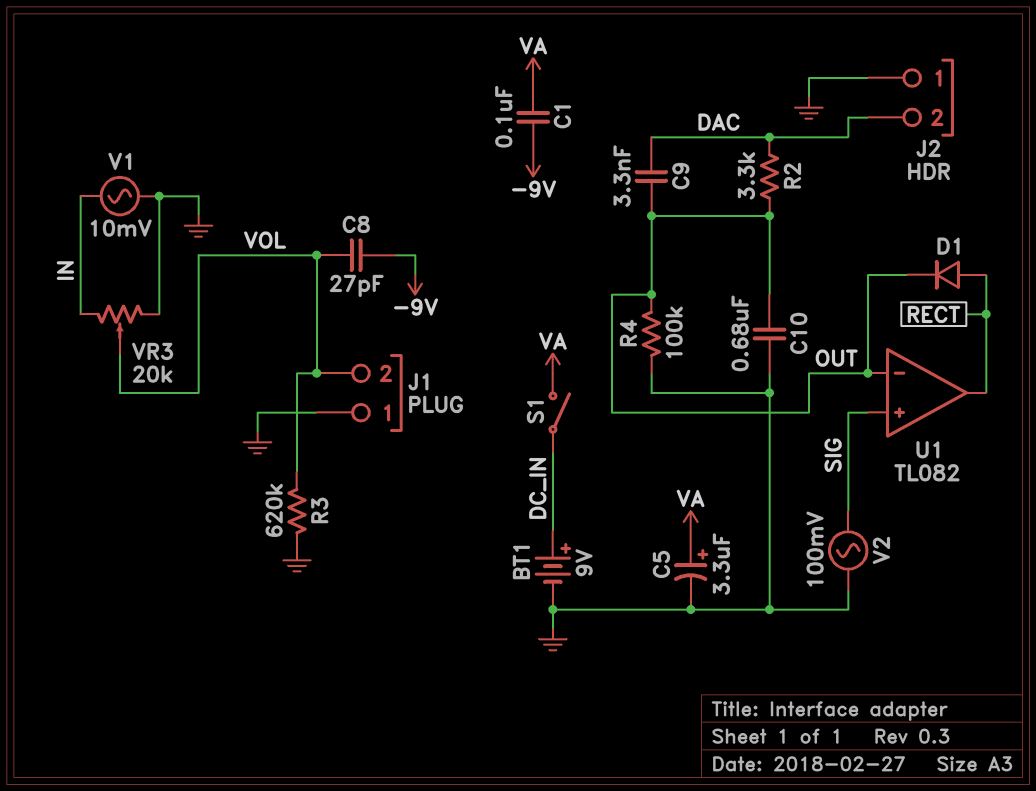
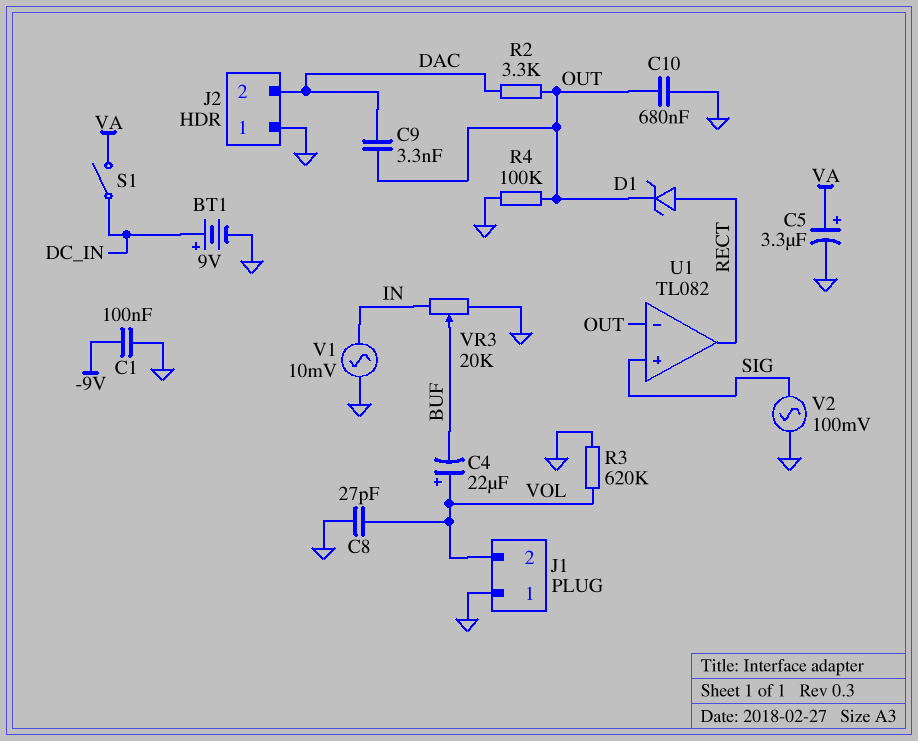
C1: 100nF (-9V, VA) -> 100nF (-9V, GND)
C4: none -> 22uF (plus VOL, minus BUF)
C8: 27pF (-9V, VOL) -> 27pF (GND, VOL)
D1: diode (A RECT, K OUT) -> zener (A RECT, K OUT)
VR3: 20k (GND, IN, wiper VOL) -> 20k (GND, IN, wiper BUF)

